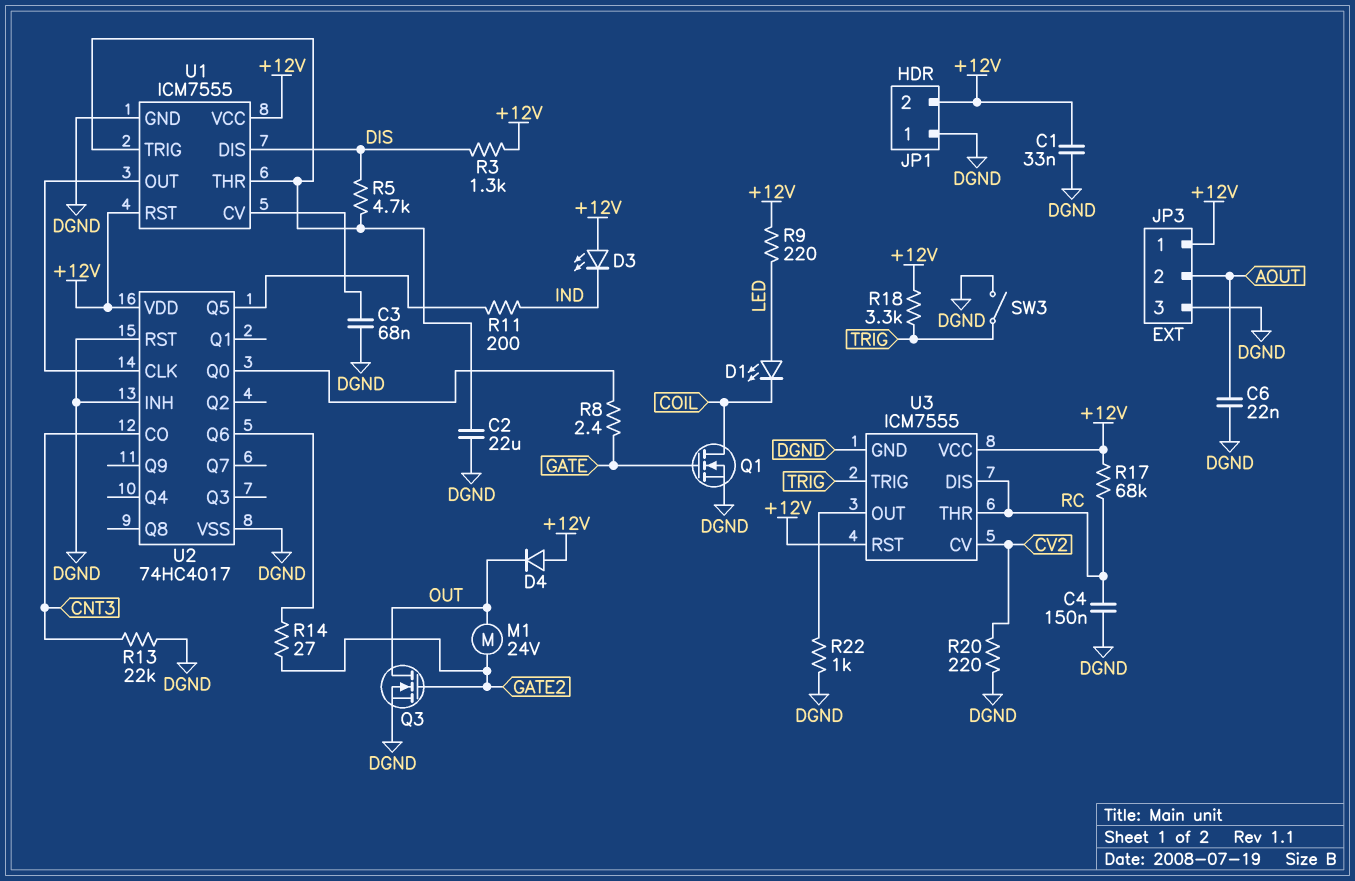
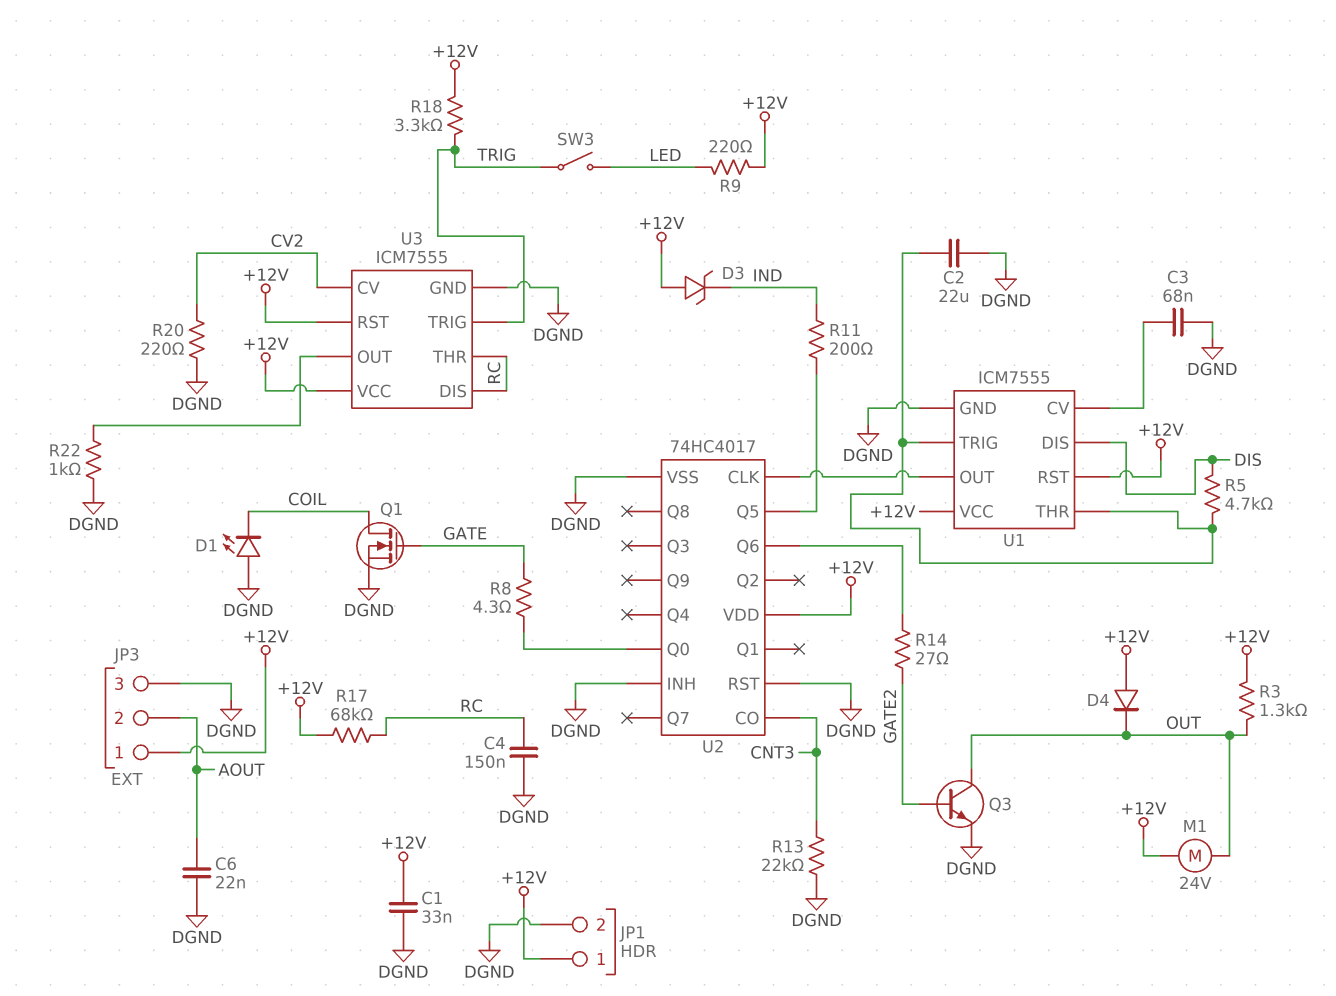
D1: LED (A LED, K COIL) -> LED (A DGND, K COIL)
D3: LED (A +12V, K IND) -> zener (A +12V, K IND)
JP1 pin 1: DGND -> +12V
JP1 pin 2: +12V -> DGND
M1: motor 24V (GATE2, OUT) -> motor 24V (+12V, OUT)
Q3: NMOS (G GATE2, D OUT, S DGND) -> NPN (B GATE2, C OUT, E DGND)
R3: 1.3k (+12V, DIS) -> 1.3k (+12V, OUT)
R8: 2.4 (GATE, U2/Q0) -> 4.3 (GATE, U2/Q0)
SW3: switch (DGND, TRIG) -> switch (LED, TRIG)

